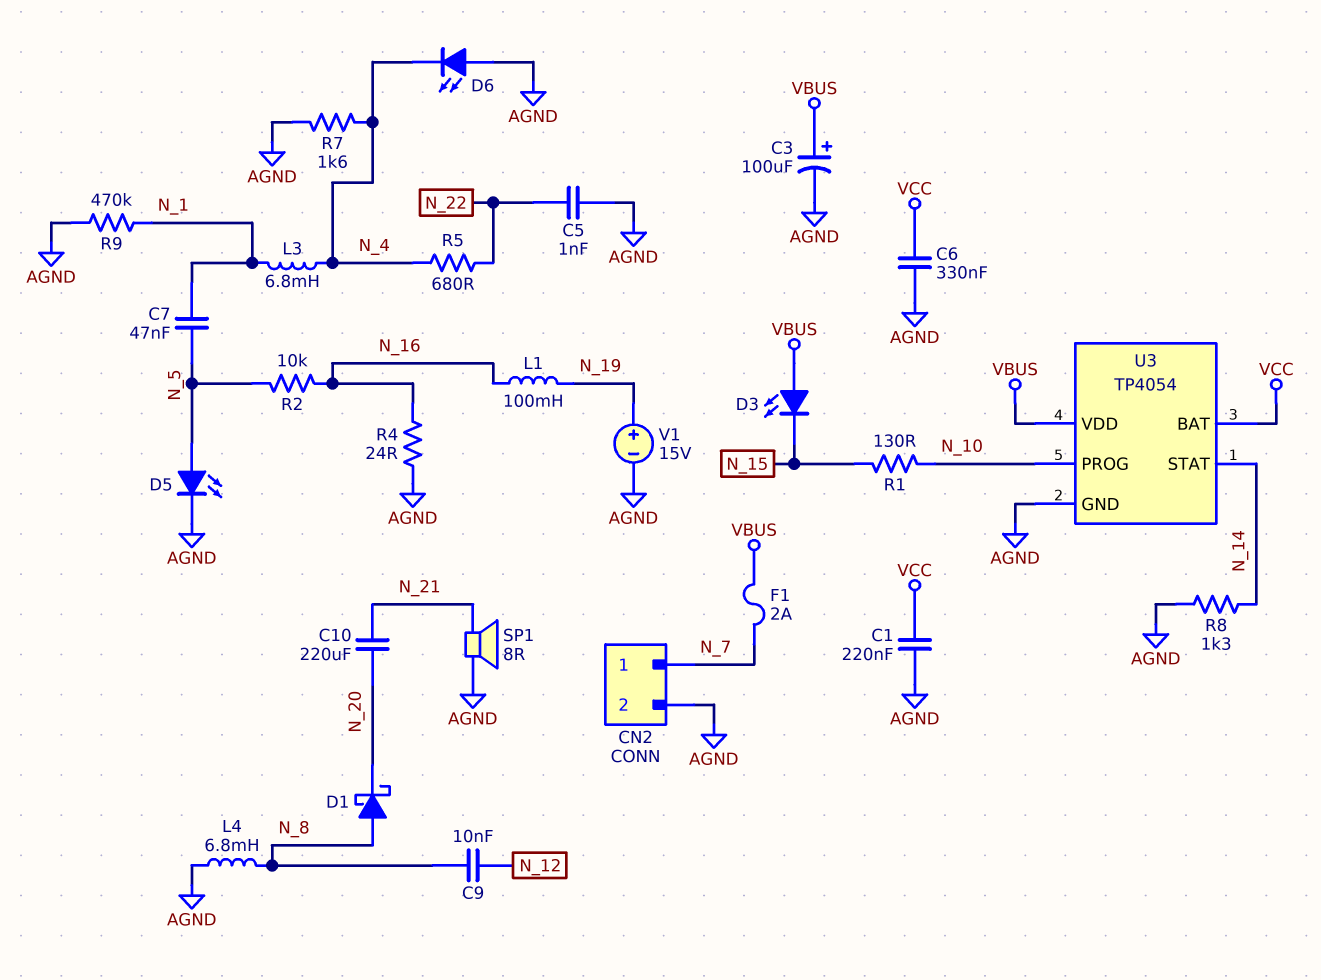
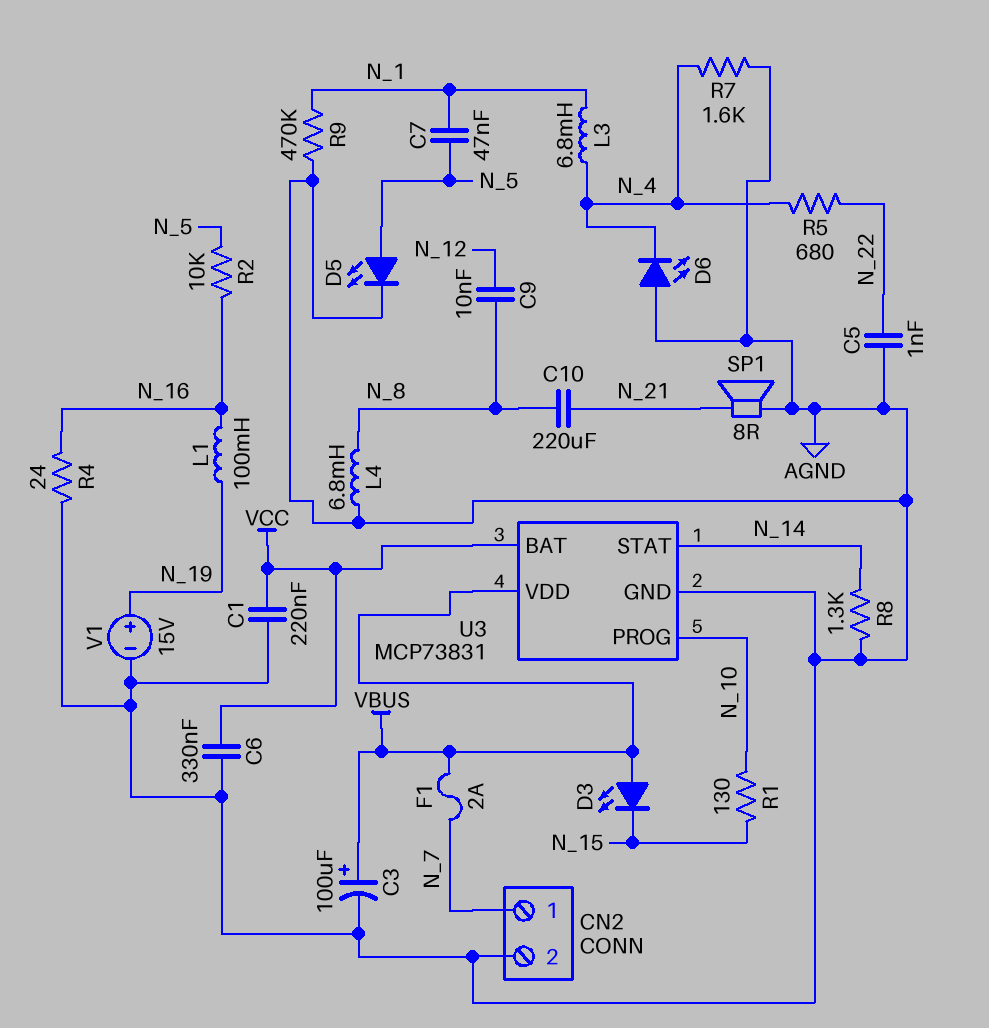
C10: 220uF (N_20, N_21) -> 220uF (N_8, N_21)
D1: schottky (A N_8, K N_20) -> none
U3: TP4054 -> MCP73831

